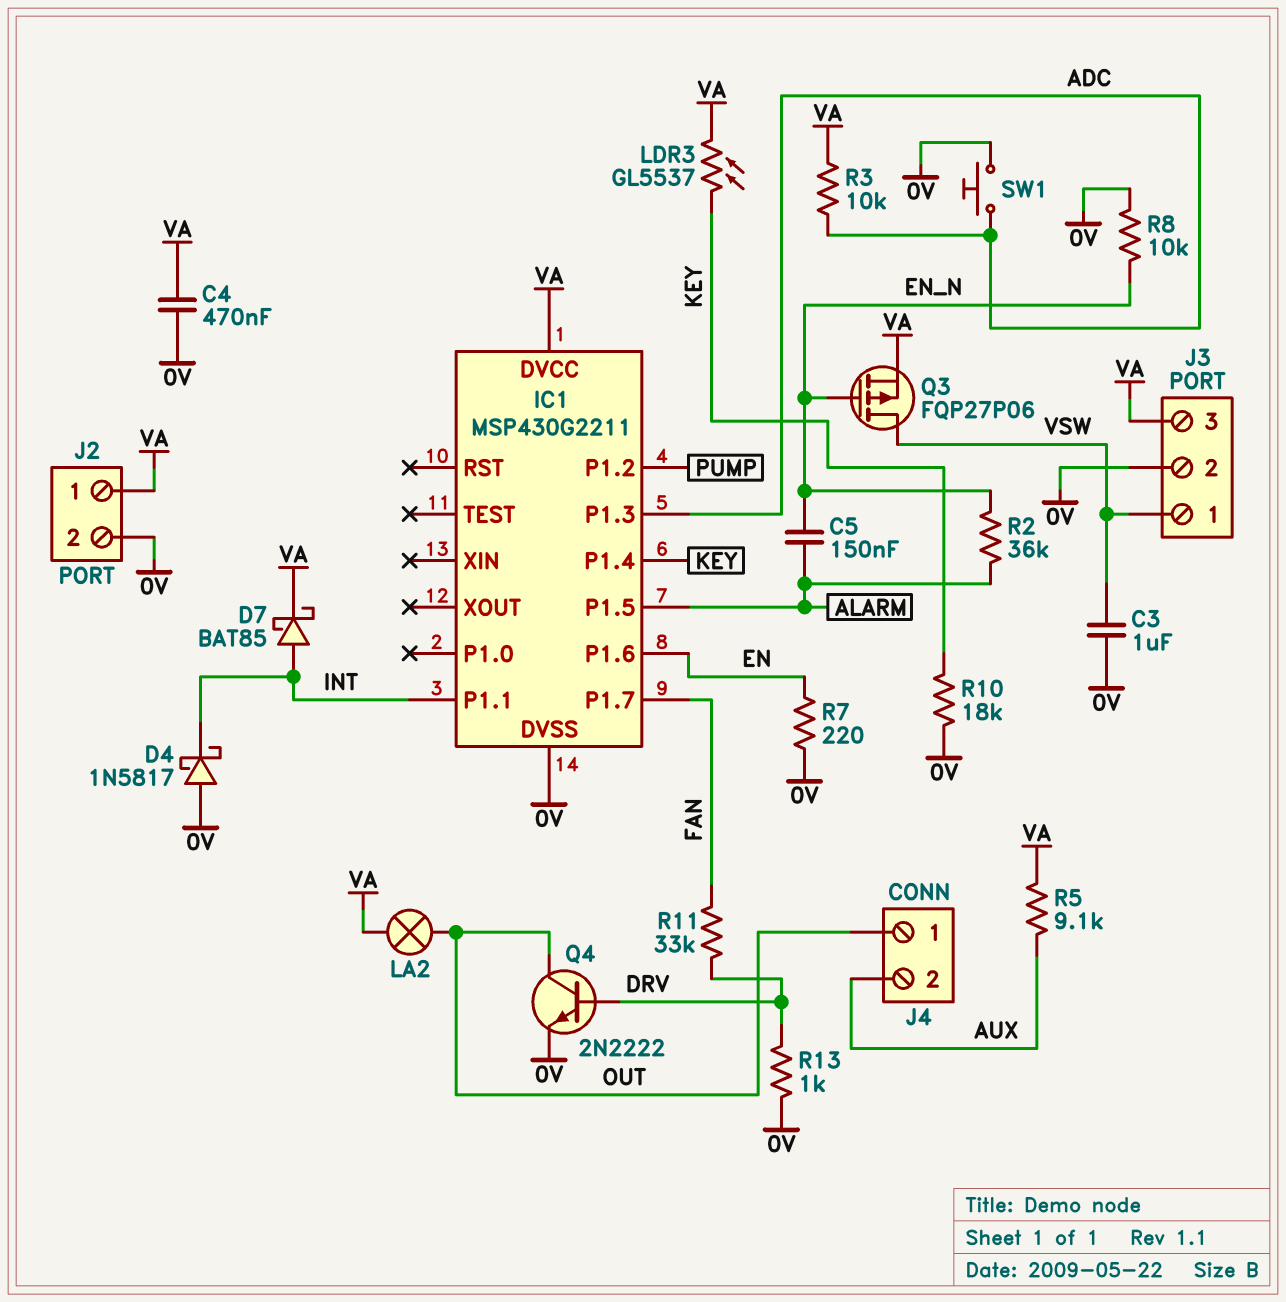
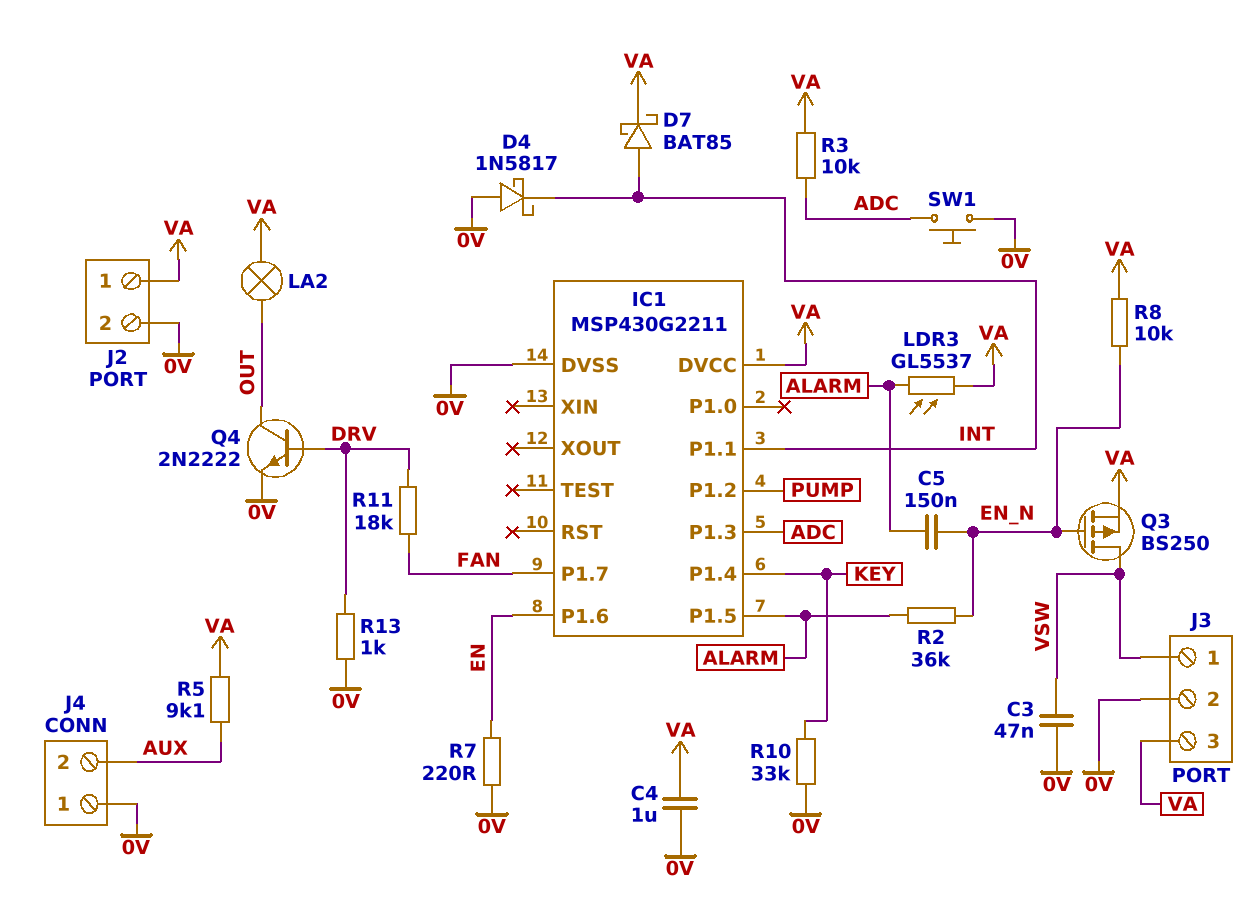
C3: 1uF (0V, VSW) -> 47nF (0V, VSW)
C4: 470nF (0V, VA) -> 1uF (0V, VA)
J4 pin 1: OUT -> 0V
LDR3: GL5537 (KEY, VA) -> GL5537 (ALARM, VA)
Q3: PMOS FQP27P06 (G EN_N, D VSW, S VA) -> PMOS BS250 (G EN_N, D VSW, S VA)
R8: 10k (0V, EN_N) -> 10k (EN_N, VA)
R10: 18k (0V, KEY) -> 33k (0V, KEY)
R11: 33k (DRV, FAN) -> 18k (DRV, FAN)

